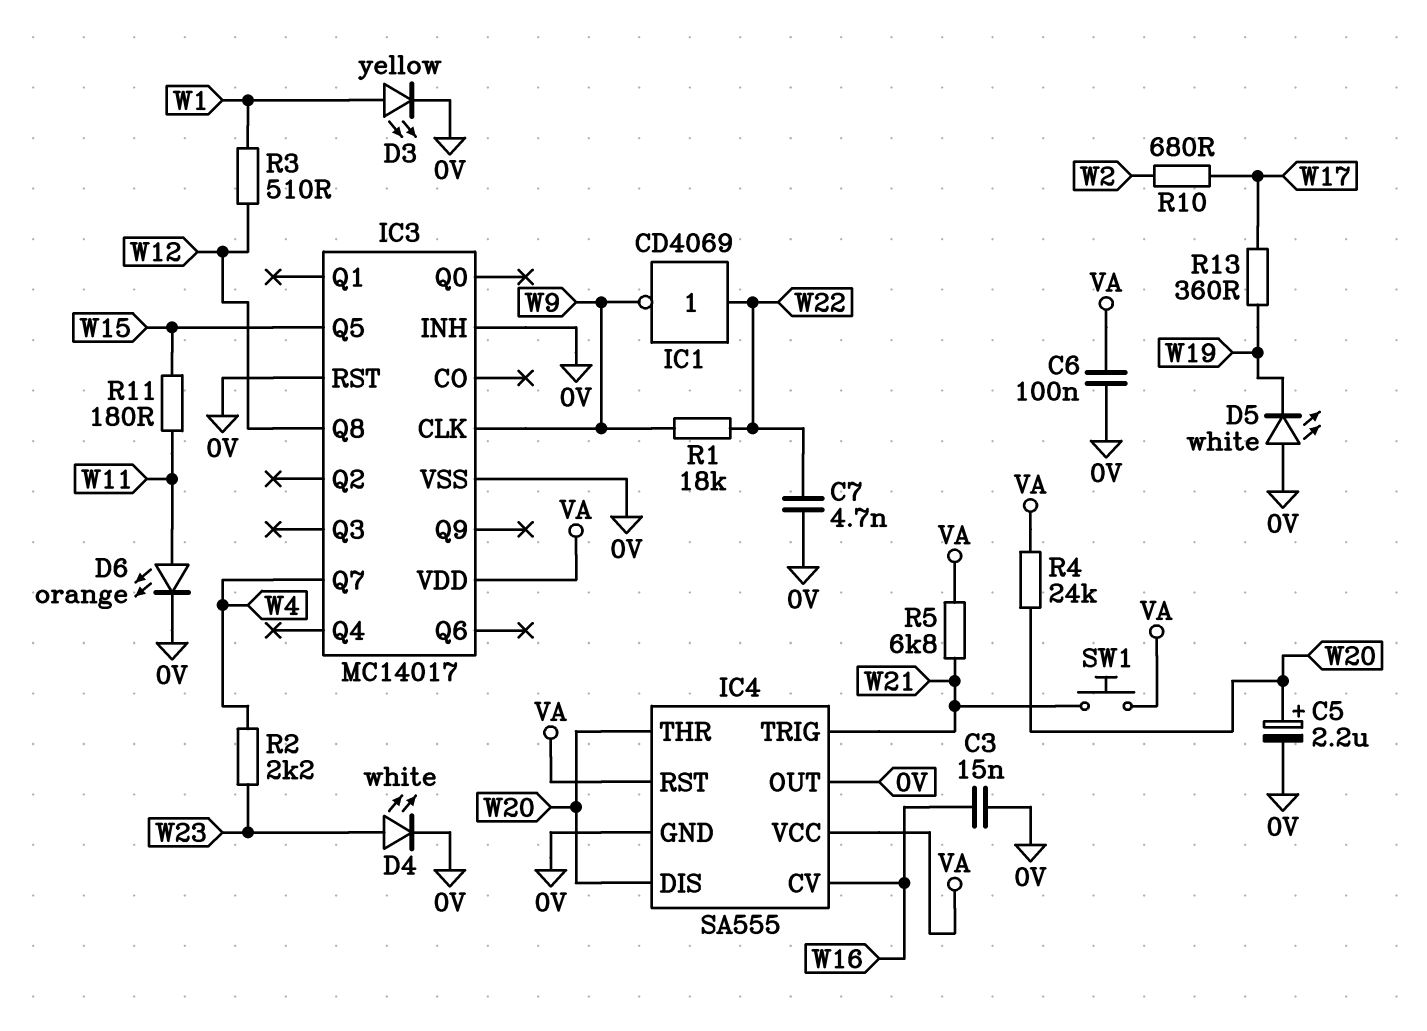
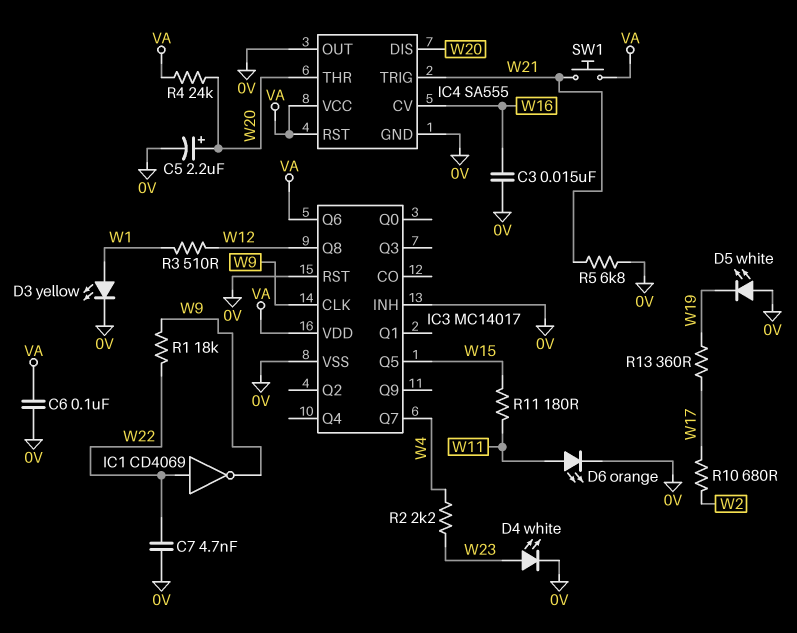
IC3 pin Q6: none -> VA
R5: 6.8k (VA, W21) -> 6.8k (0V, W21)

